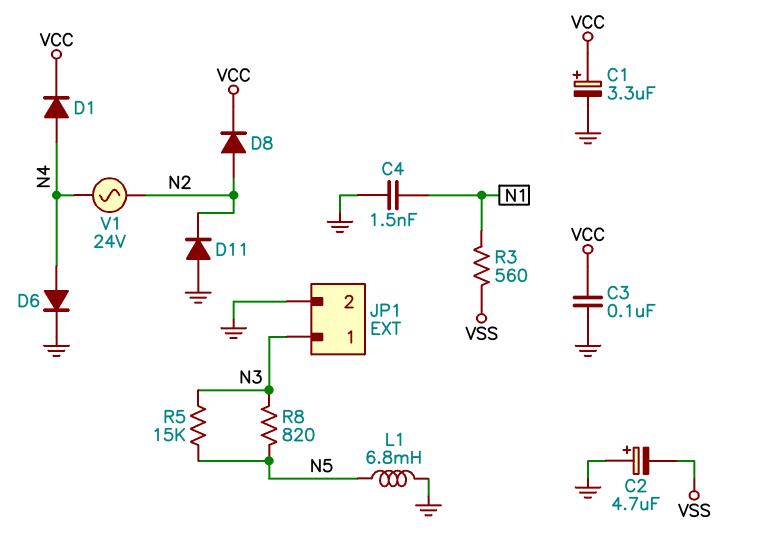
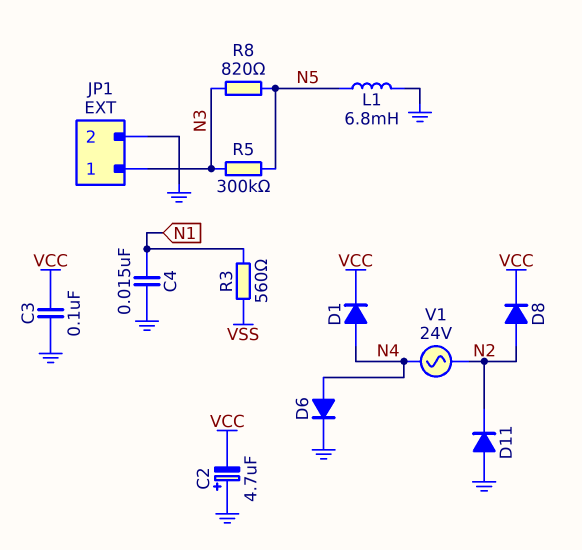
C1: 3.3uF (plus VCC, minus GND) -> none
C2: 4.7uF (plus GND, minus VSS) -> 4.7uF (plus GND, minus VCC)
C4: 1.5nF (GND, N1) -> 15nF (GND, N1)
R5: 15k (N3, N5) -> 300k (N3, N5)

